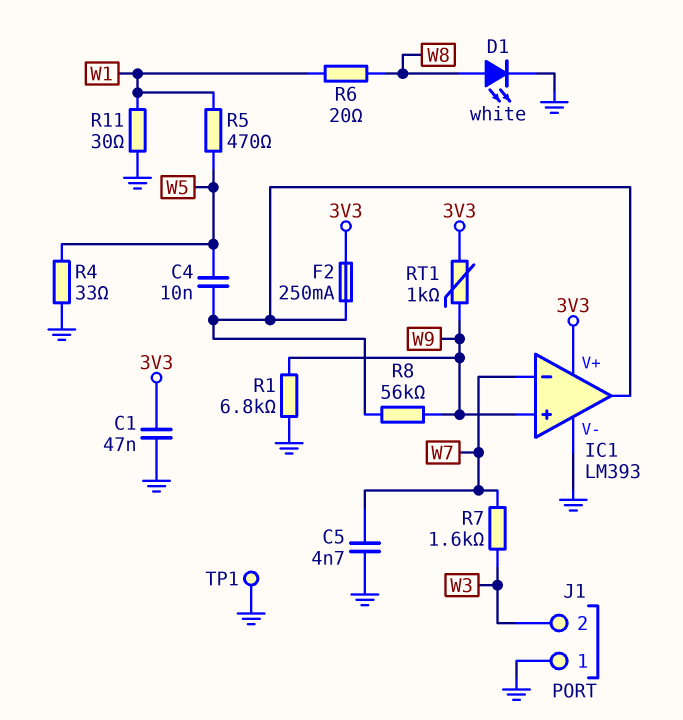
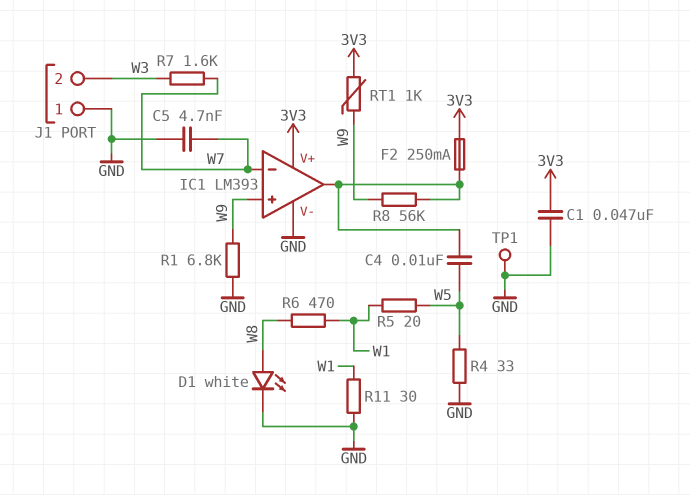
R5: 470 (W1, W5) -> 20 (W1, W5)
R6: 20 (W1, W8) -> 470 (W1, W8)

